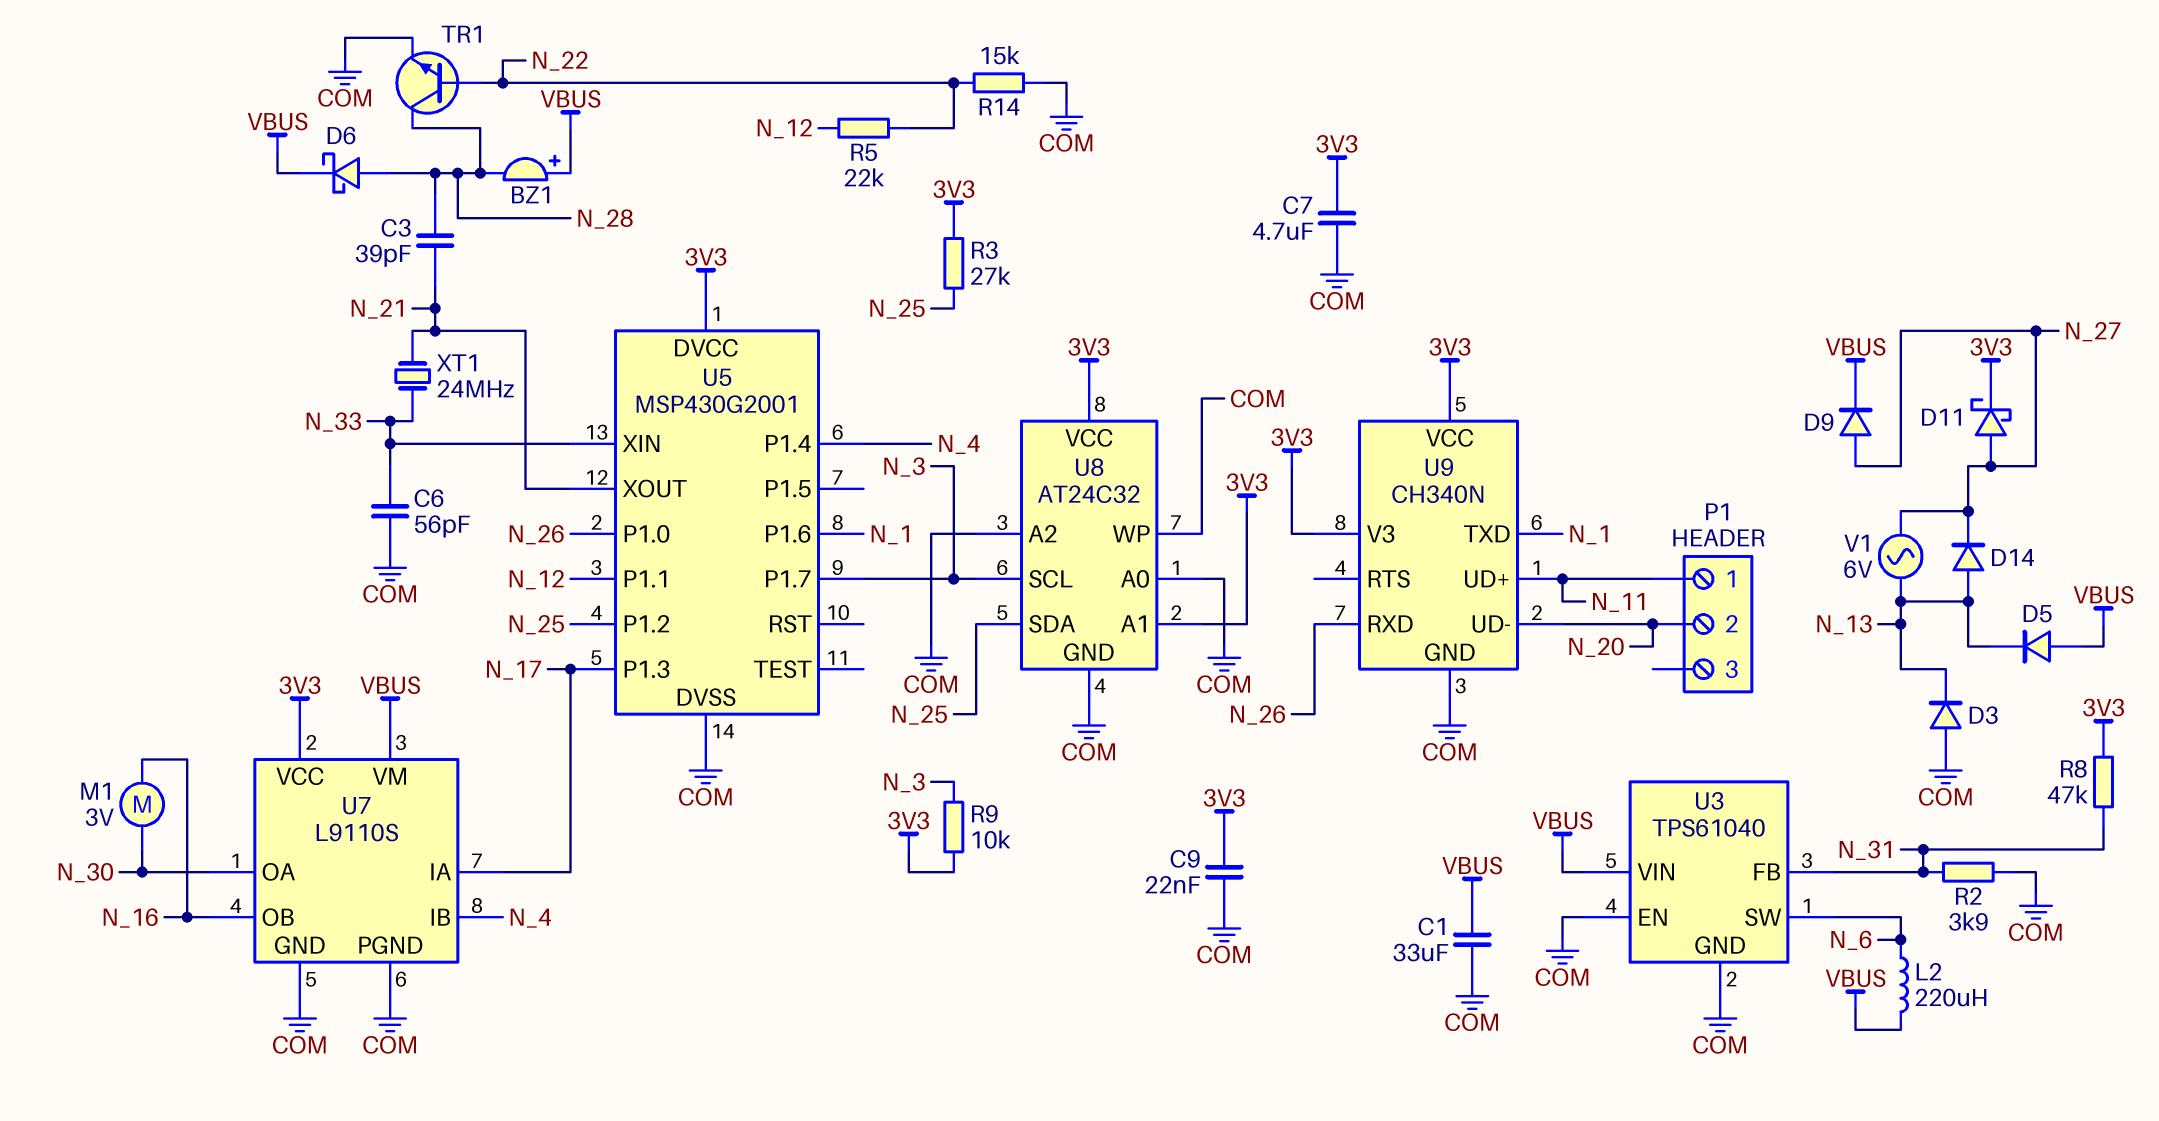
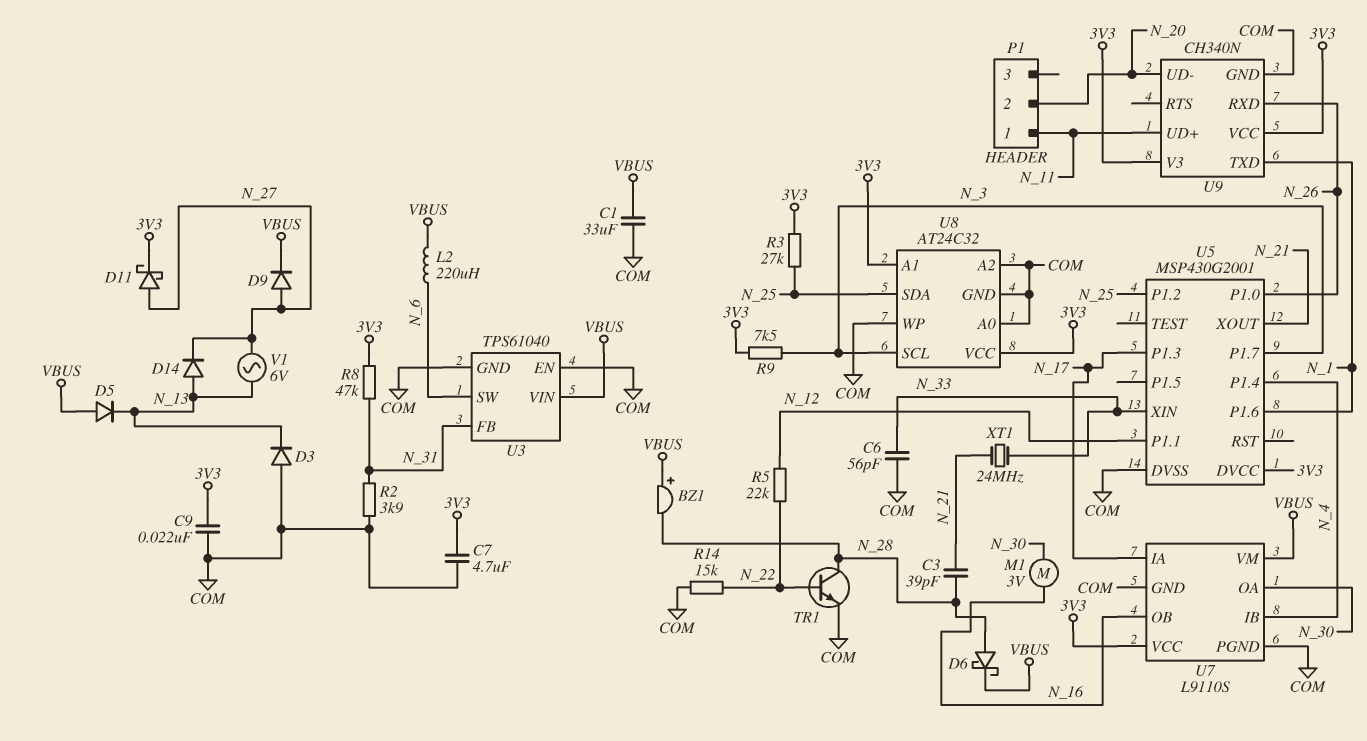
R9: 10k (3V3, N_3) -> 7.5k (3V3, N_3)

